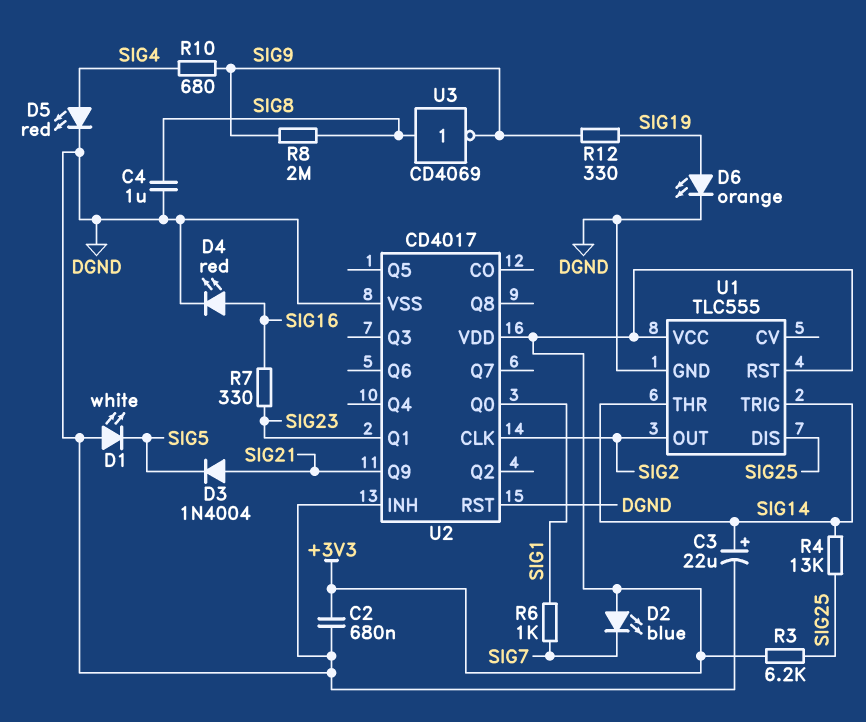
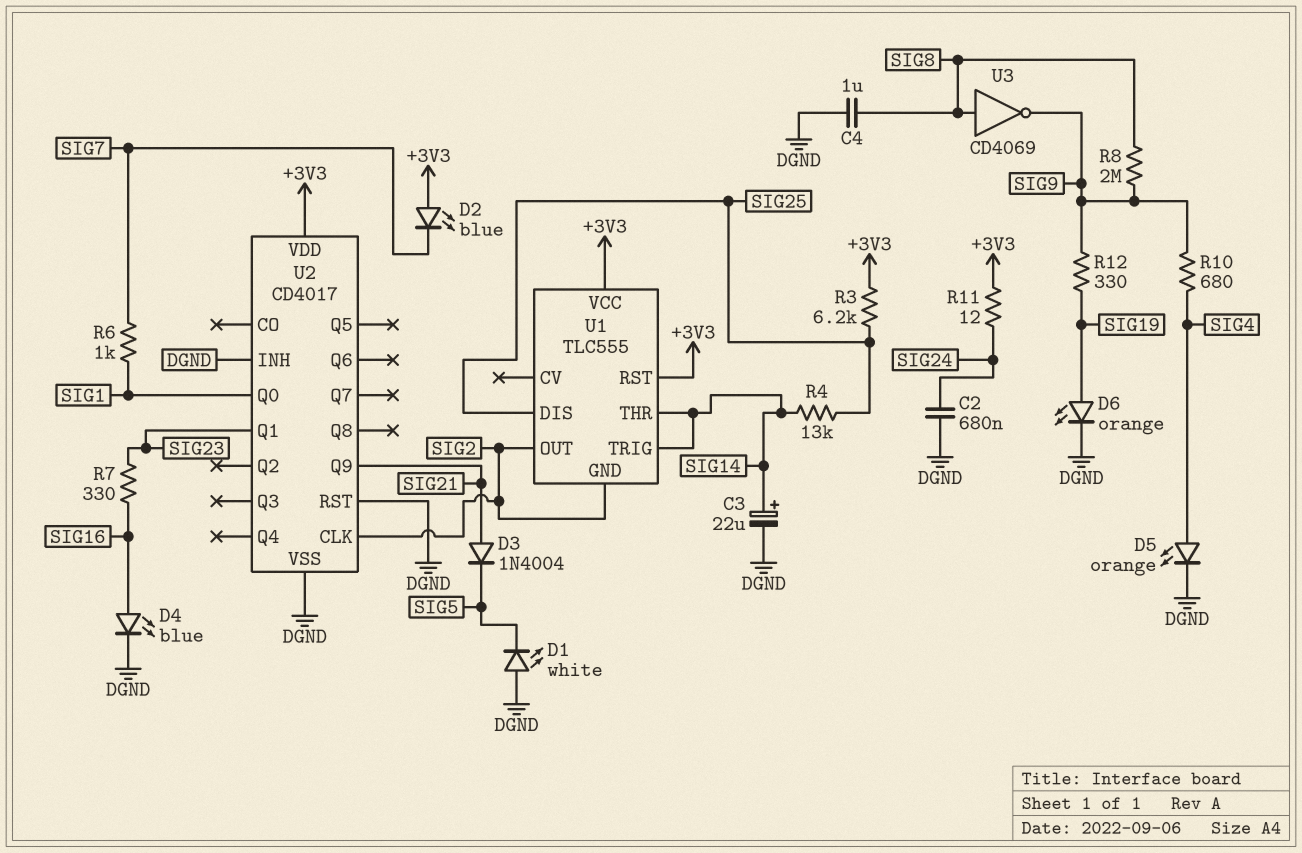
C2: 680nF (+3V3, DGND) -> 680nF (DGND, SIG24)
D4: LED red (A SIG16, K DGND) -> LED blue (A SIG16, K DGND)
D5: LED red (A SIG4, K DGND) -> LED orange (A SIG4, K DGND)
R11: none -> 12 (+3V3, SIG24)
U1 pin GND: DGND -> SIG2

